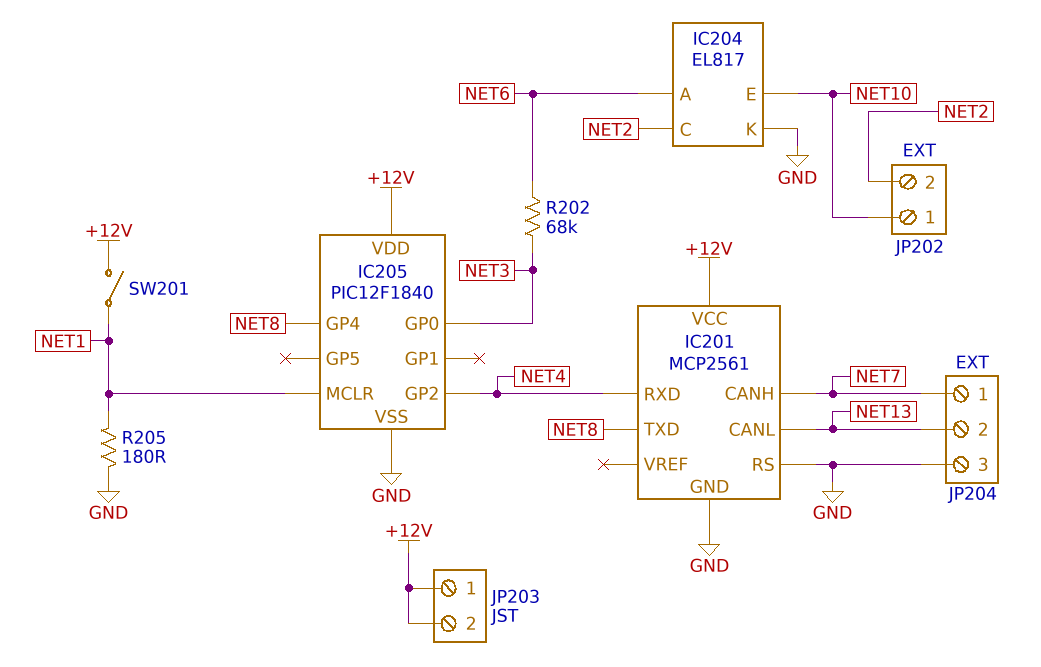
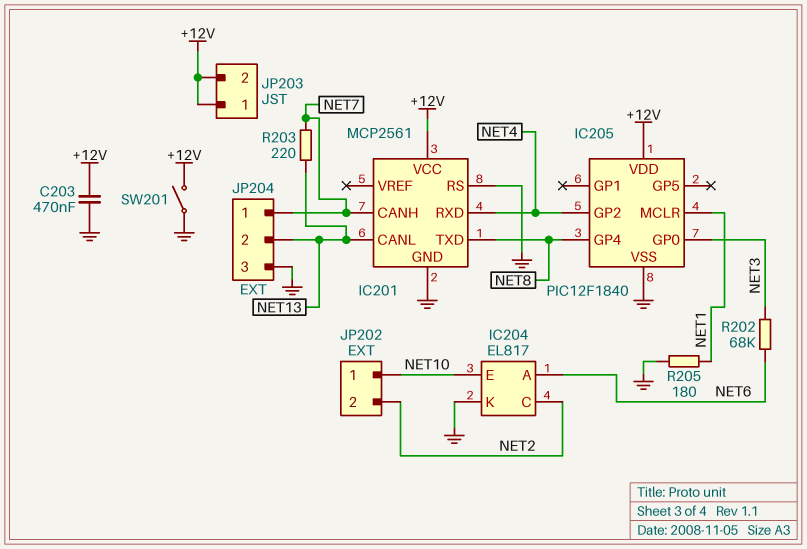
C203: none -> 470nF (+12V, GND)
R203: none -> 220 (NET7, NET13)
SW201: switch (+12V, NET1) -> switch (+12V, GND)

